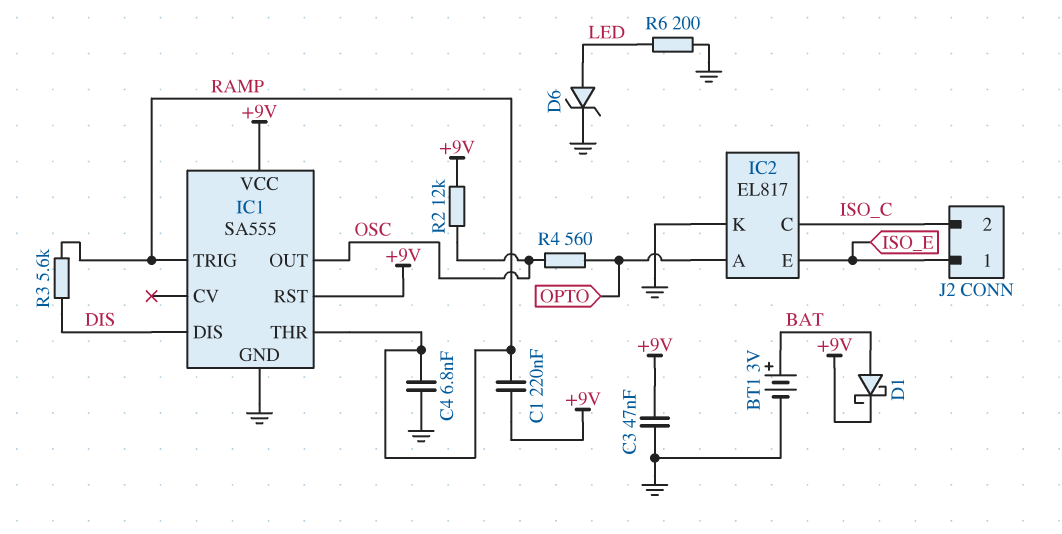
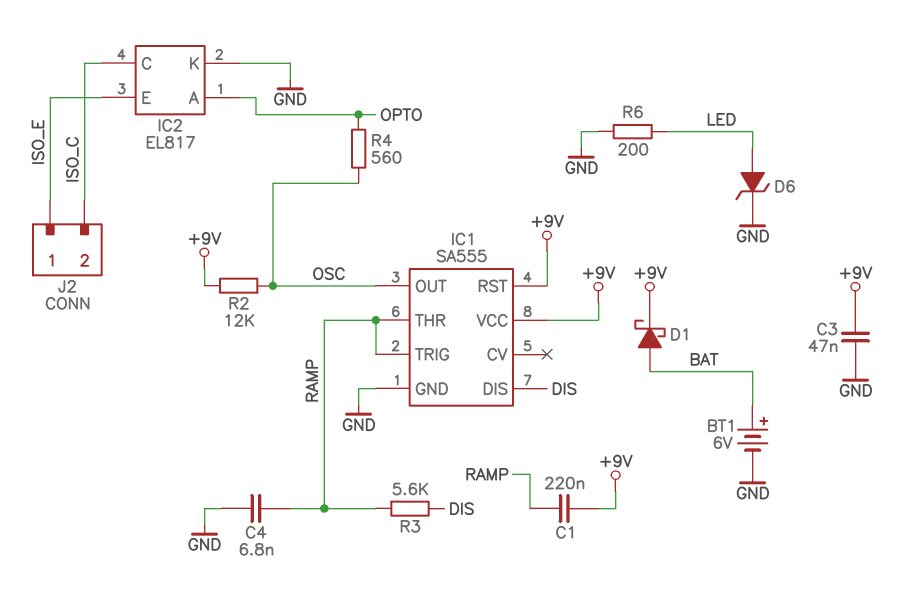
BT1: 3V (plus BAT, minus GND) -> 6V (plus BAT, minus GND)

